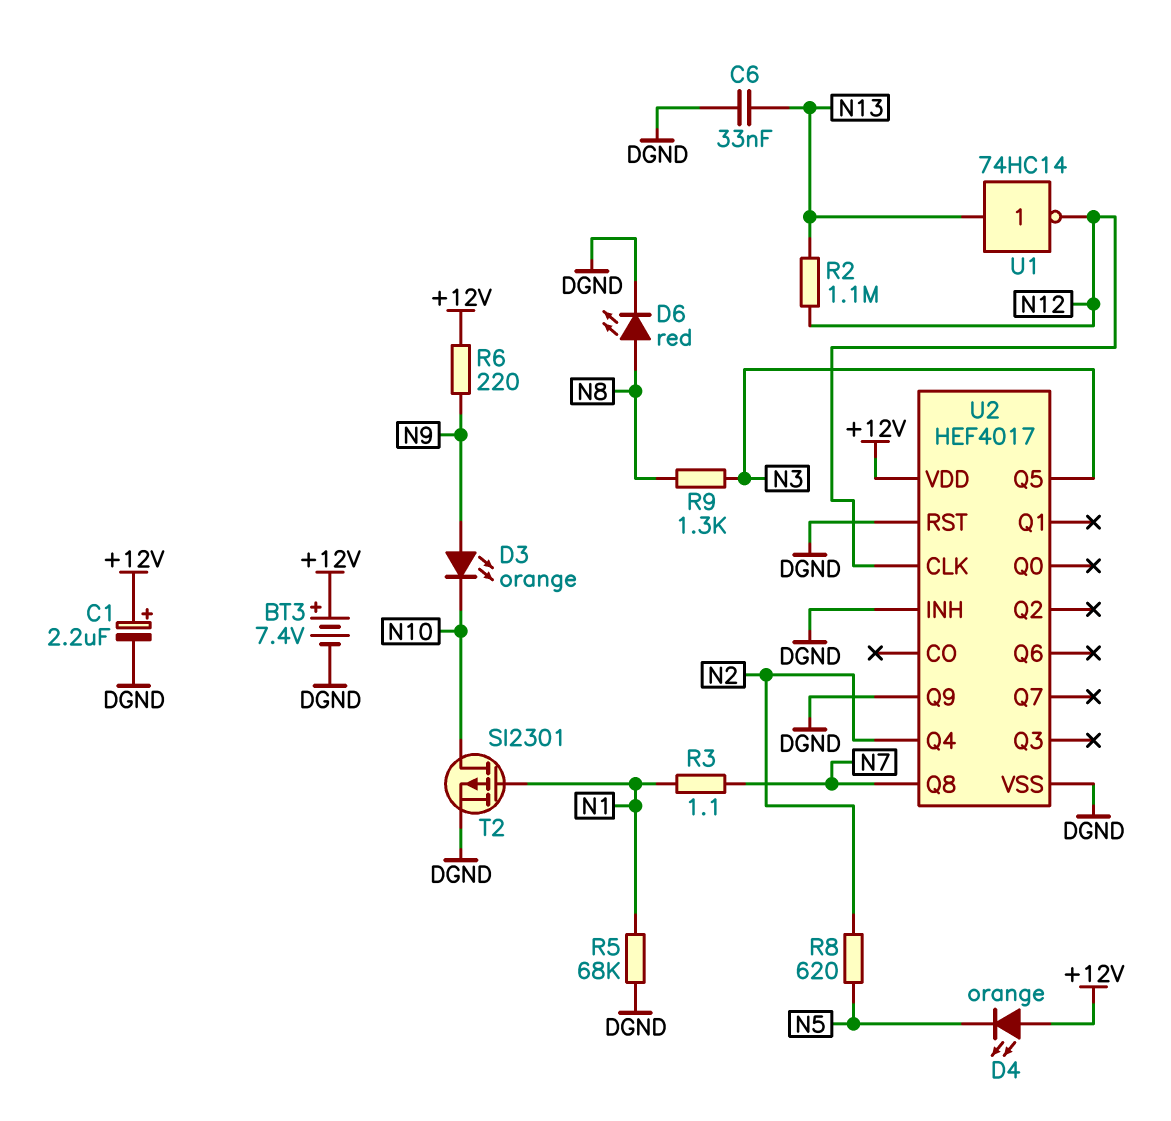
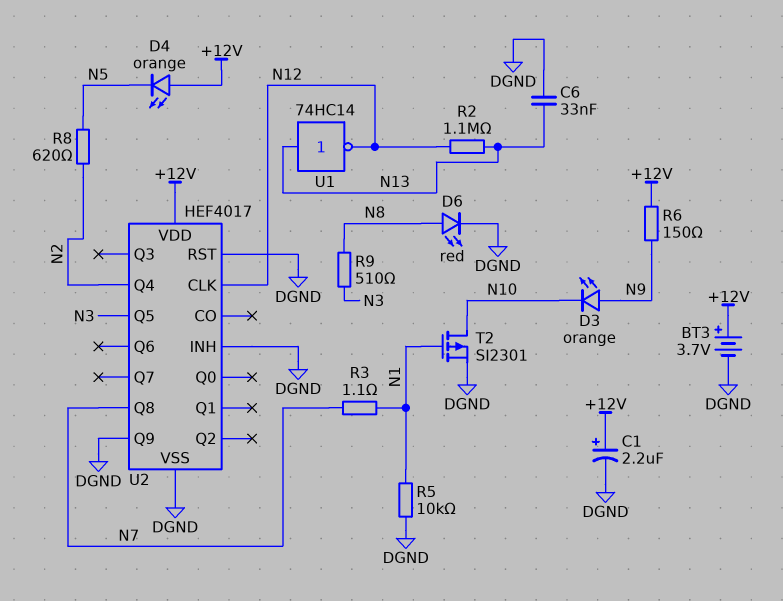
BT3: 7.4V (plus +12V, minus DGND) -> 3.7V (plus +12V, minus DGND)
R5: 68k (DGND, N1) -> 10k (DGND, N1)
R6: 220 (+12V, N9) -> 150 (+12V, N9)
R9: 1.3k (N3, N8) -> 510 (N3, N8)

